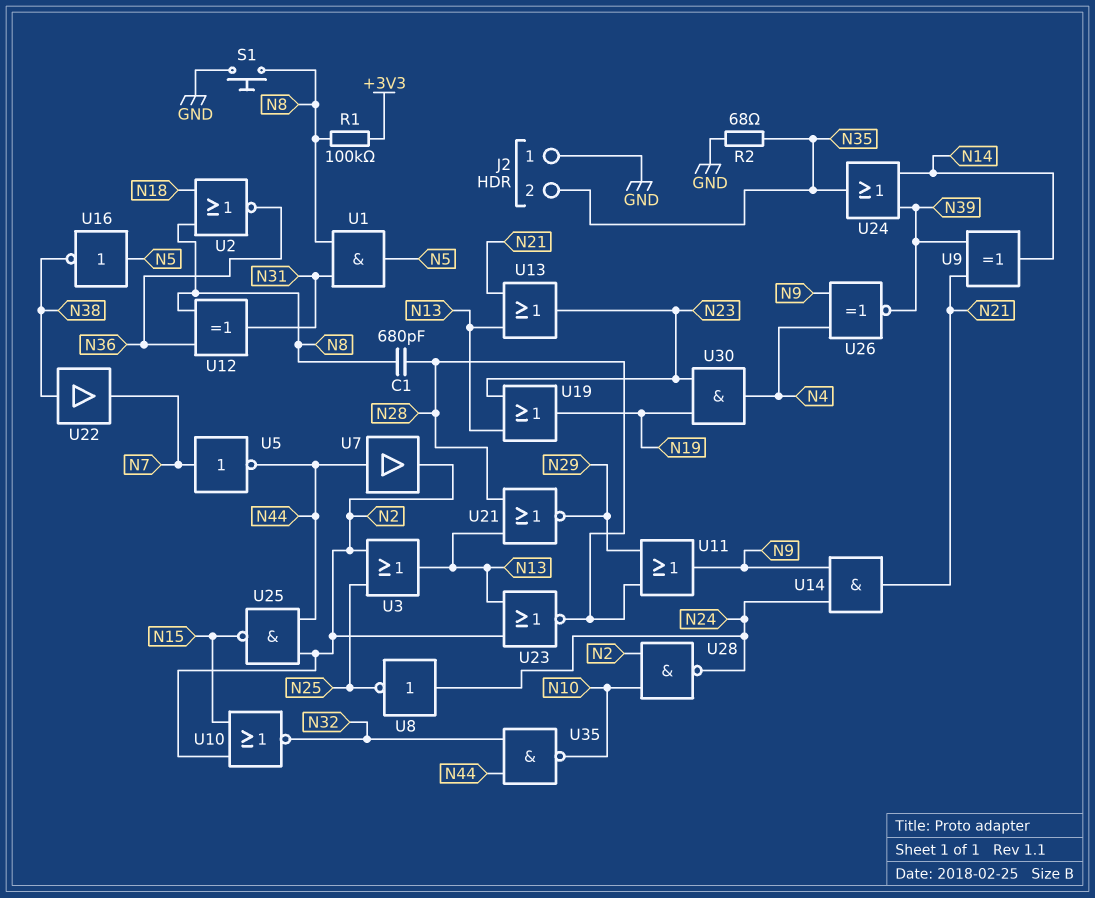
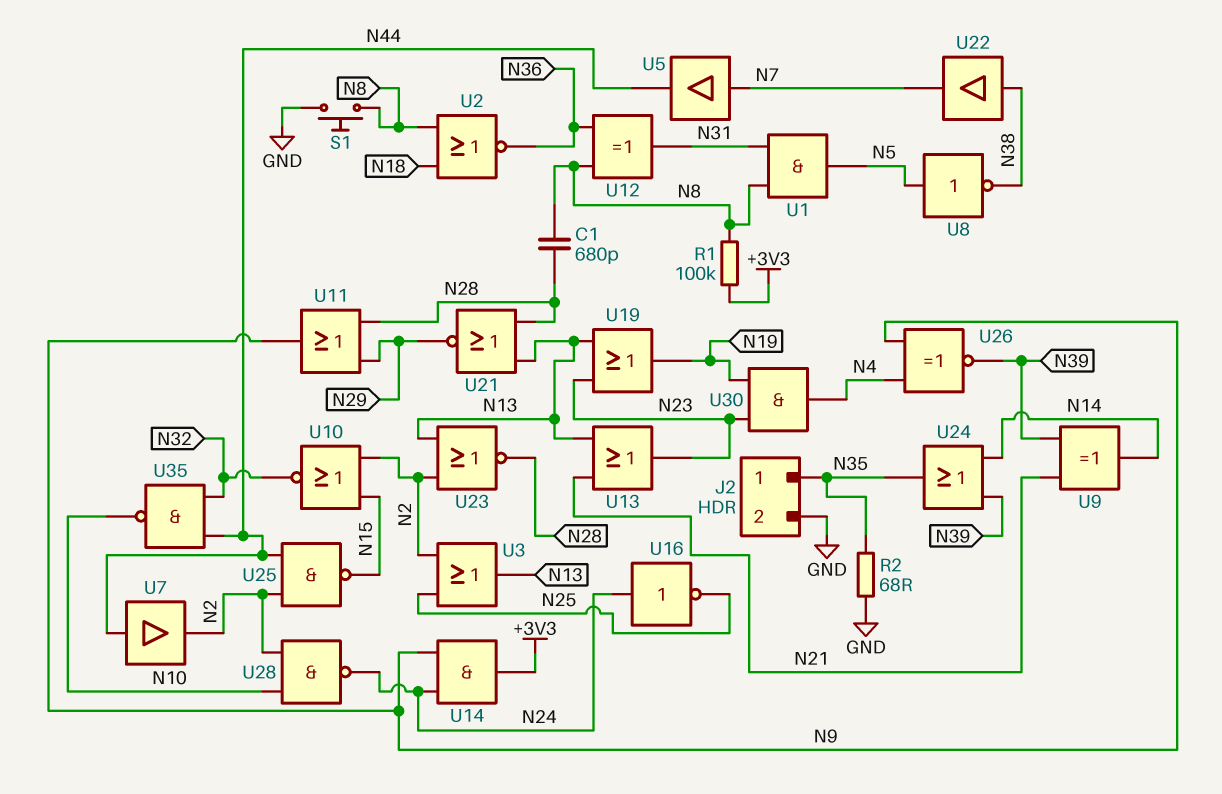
J2 pin 1: GND -> N35
J2 pin 2: N35 -> GND
U5: NOT (in N7, out N44) -> buffer (in N7, out N44)
U8: NOT (in N24, out N25) -> NOT (in N5, out N38)
U14: AND (in N9, in N24, out N21) -> AND (in N9, in N24, out +3V3)
U16: NOT (in N5, out N38) -> NOT (in N24, out N25)

